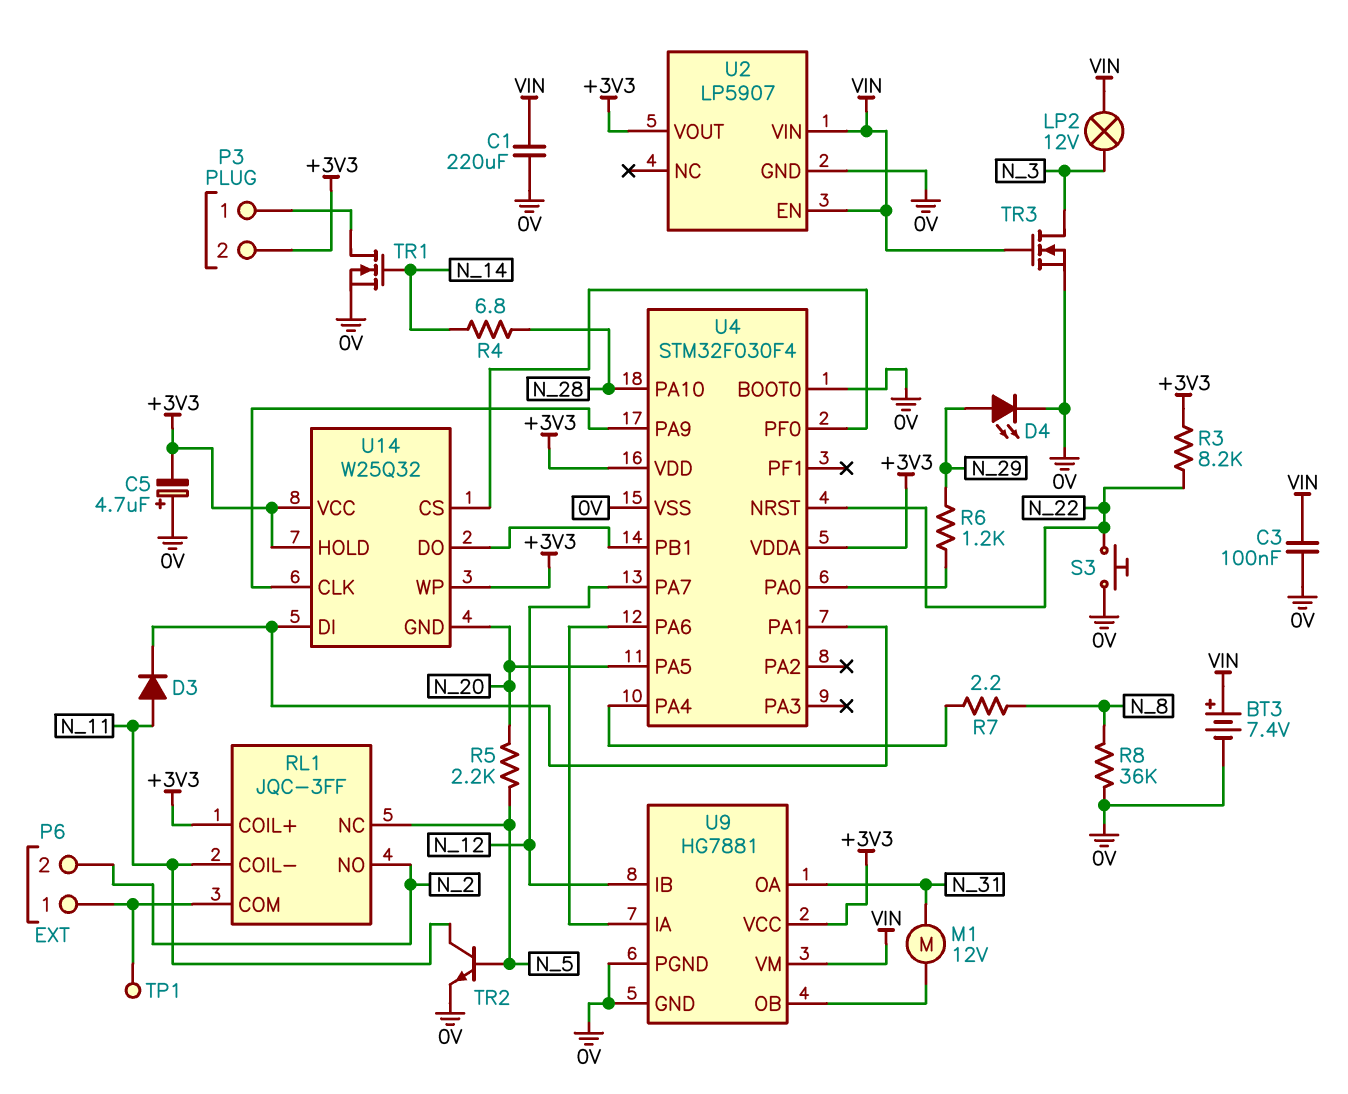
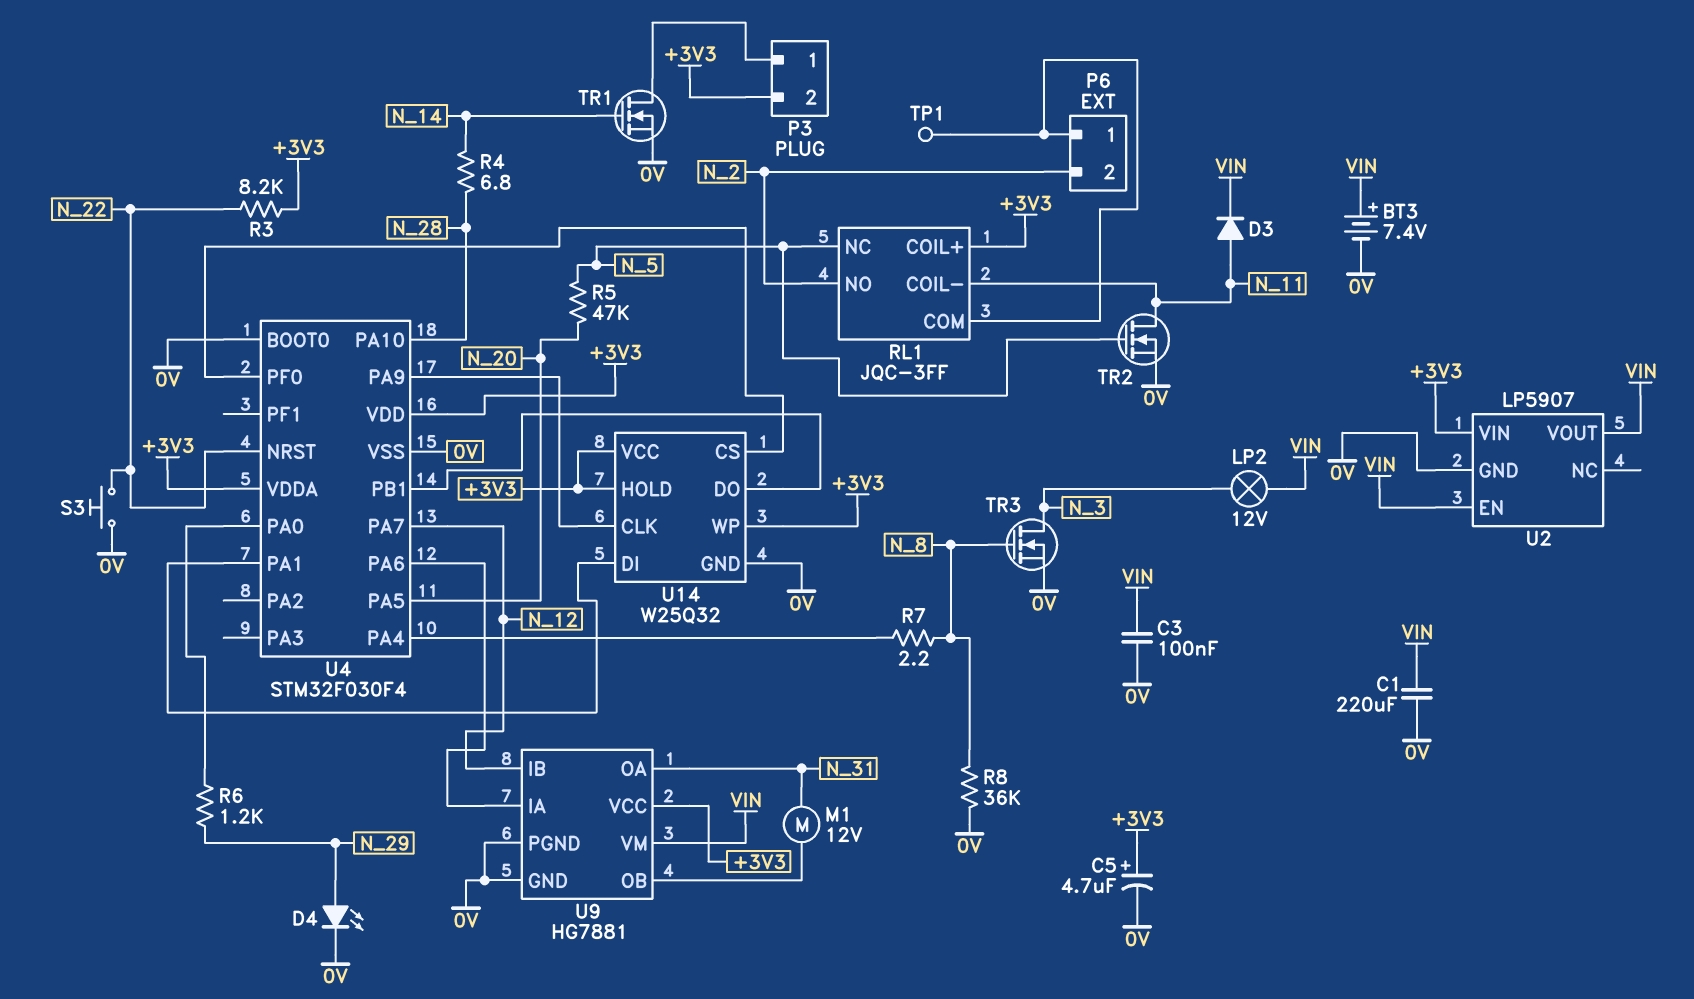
C5: 4.7uF (plus 0V, minus +3V3) -> 4.7uF (plus +3V3, minus 0V)
D3: diode (A N_11, K U4/PA1) -> diode (A N_11, K VIN)
R5: 2.2k (N_5, N_20) -> 47k (N_5, N_20)
TR2: NPN (B N_5, C N_11, E 0V) -> NMOS (G N_5, D N_11, S 0V)
TR3: NMOS (G VIN, D N_3, S 0V) -> NMOS (G N_8, D N_3, S 0V)
U2 pin VIN: VIN -> +3V3
U2 pin VOUT: +3V3 -> VIN
U14 pin GND: N_20 -> 0V

